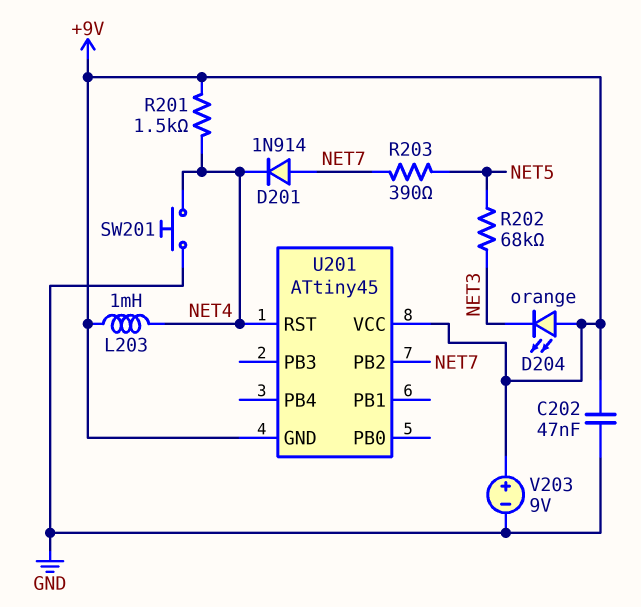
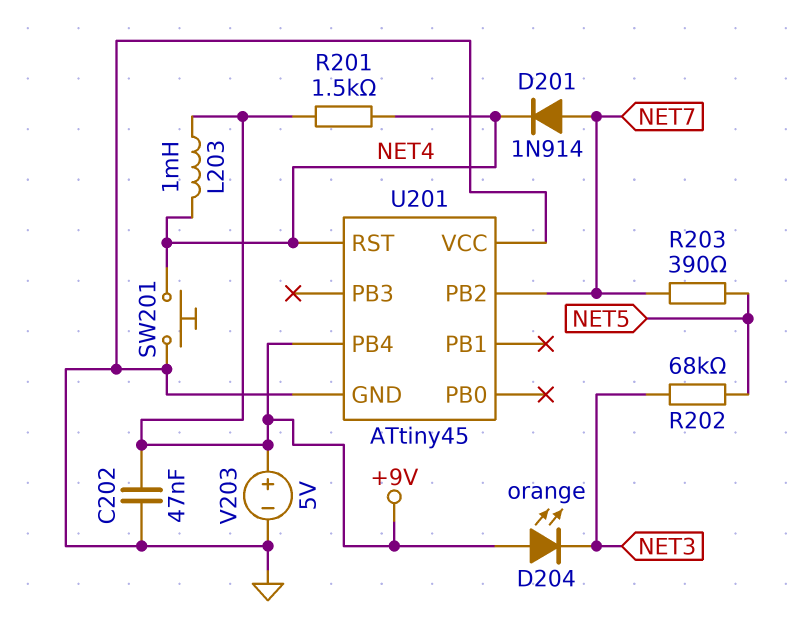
U201 pin GND: +9V -> GND
U201 pin PB4: none -> +9V
U201 pin VCC: +9V -> GND
V203: 9V (plus +9V, minus GND) -> 5V (plus +9V, minus GND)

